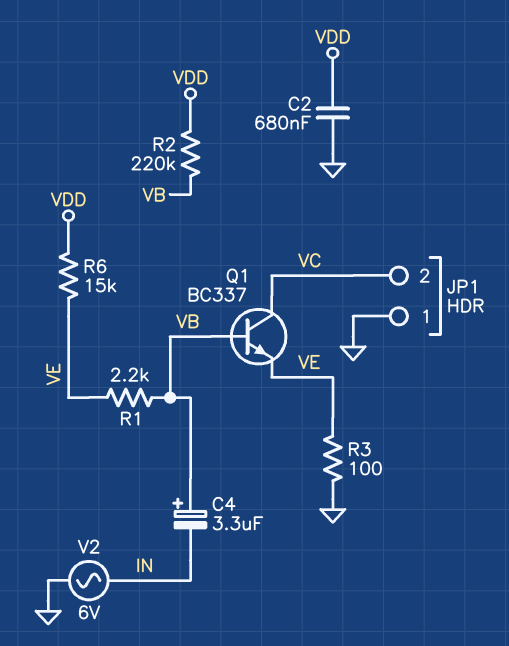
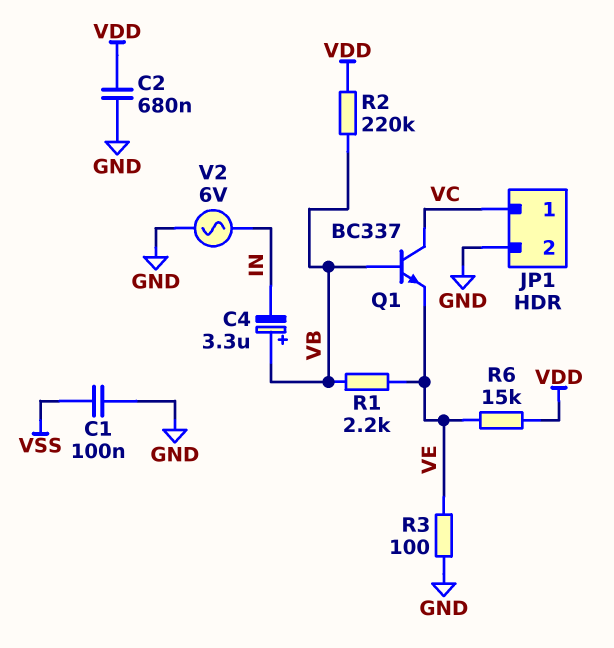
C1: none -> 100nF (GND, VSS)
JP1 pin 1: GND -> VC
JP1 pin 2: VC -> GND

